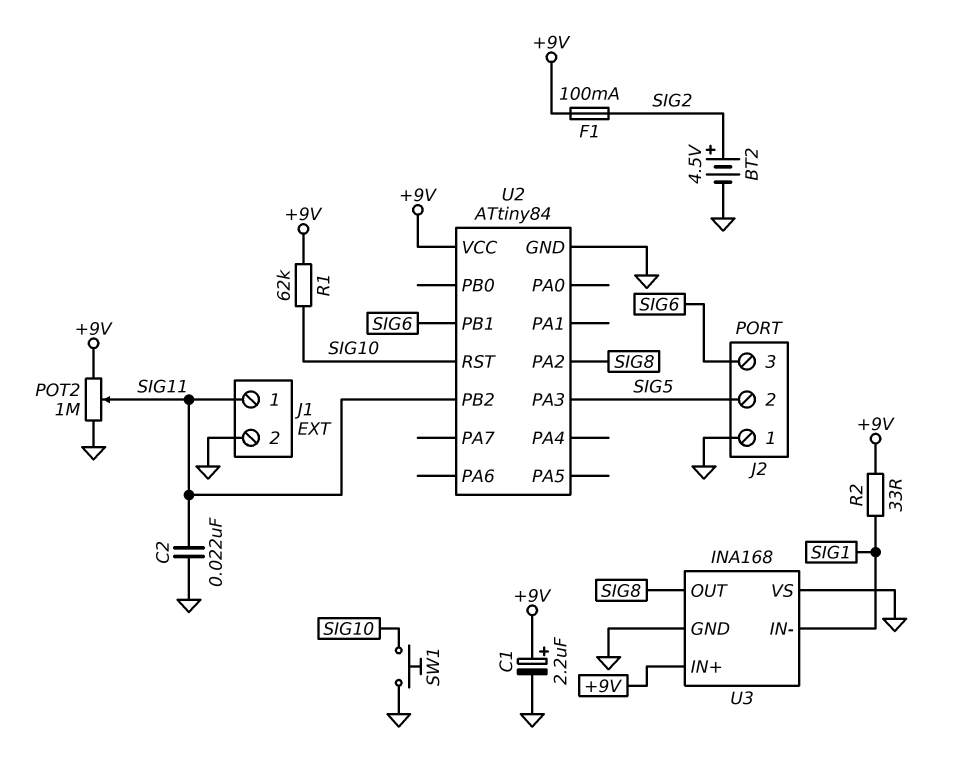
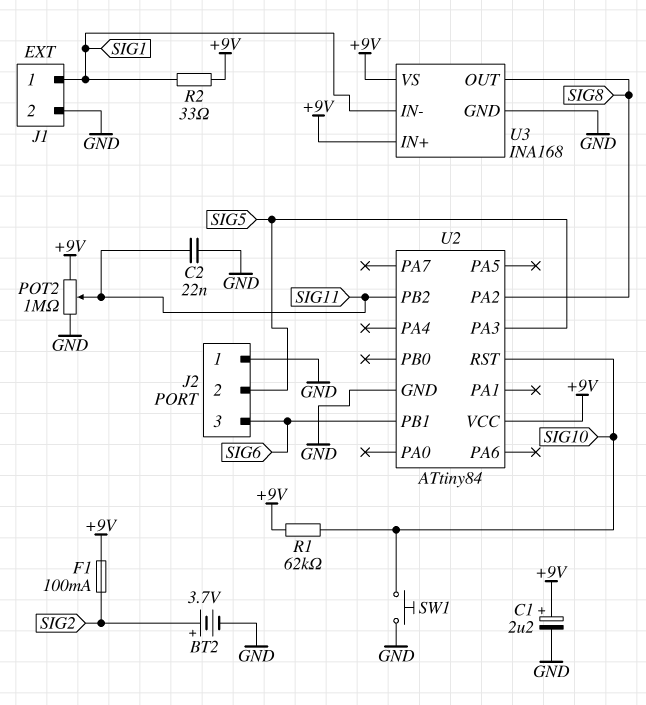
BT2: 4.5V (plus SIG2, minus GND) -> 3.7V (plus SIG2, minus GND)
J1 pin 1: SIG11 -> SIG1
U3 pin VS: GND -> +9V

